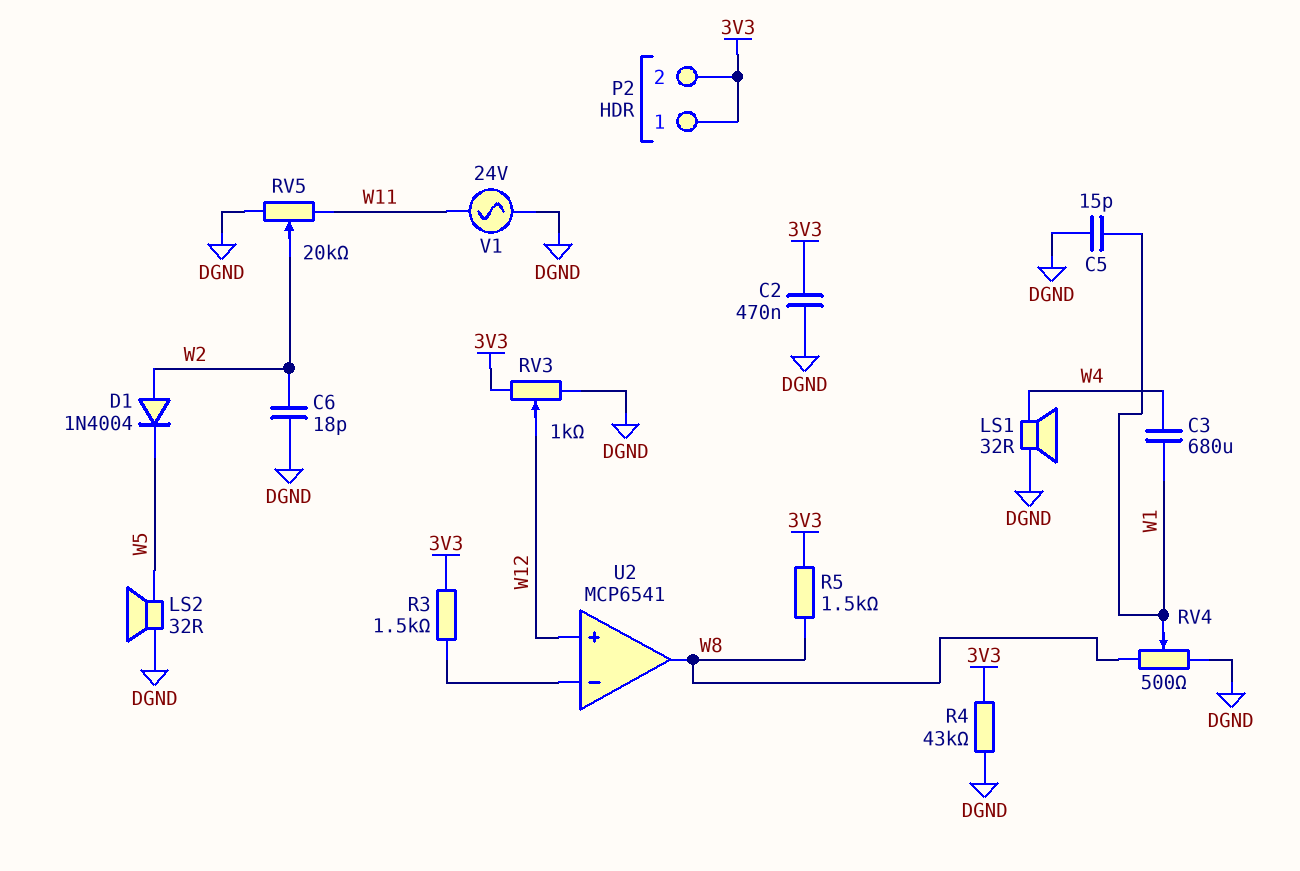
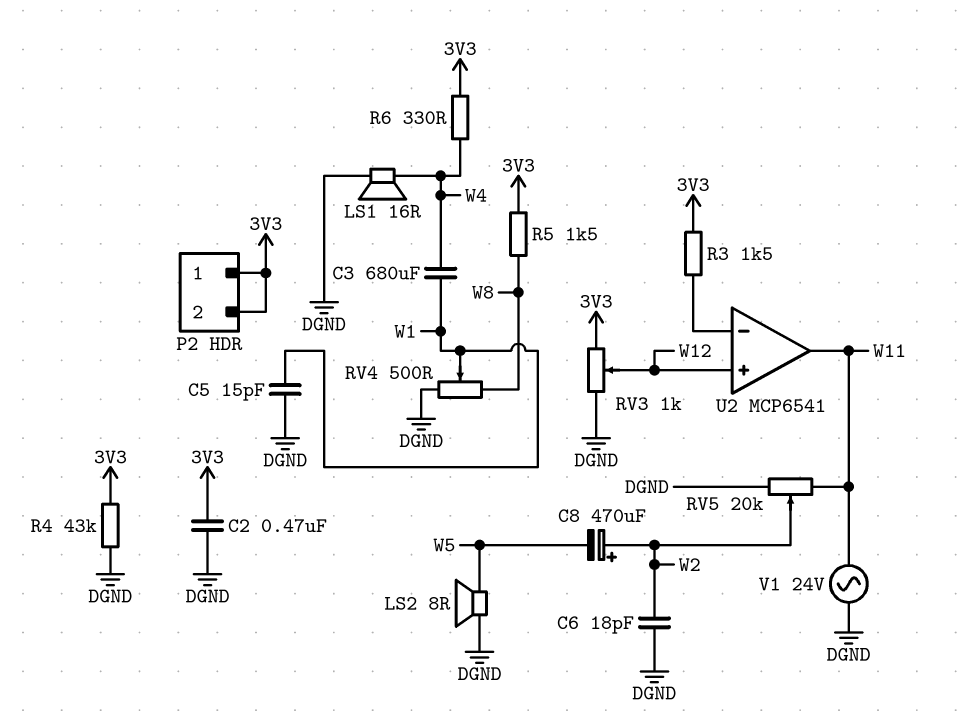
C8: none -> 470uF (plus W2, minus W5)
D1: diode 1N4004 (A W2, K W5) -> none
LS1: speaker 32R (DGND, W4) -> speaker 16R (DGND, W4)
LS2: speaker 32R (DGND, W5) -> speaker 8R (DGND, W5)
R6: none -> 330 (3V3, W4)
U2 pin out: W8 -> W11

